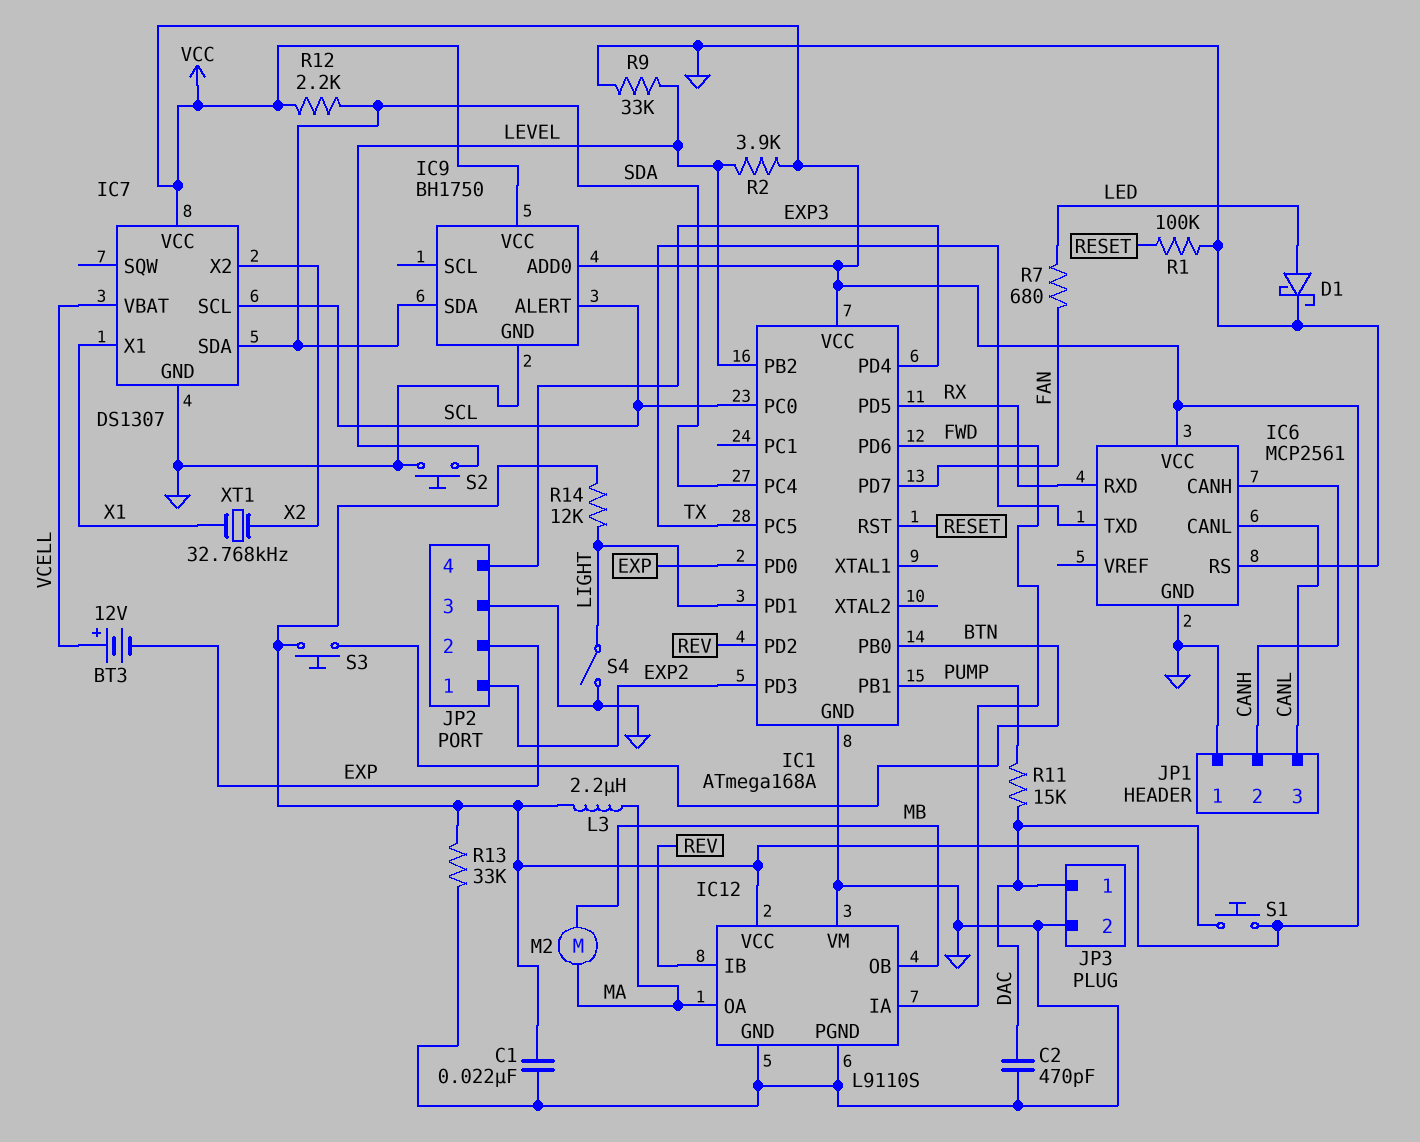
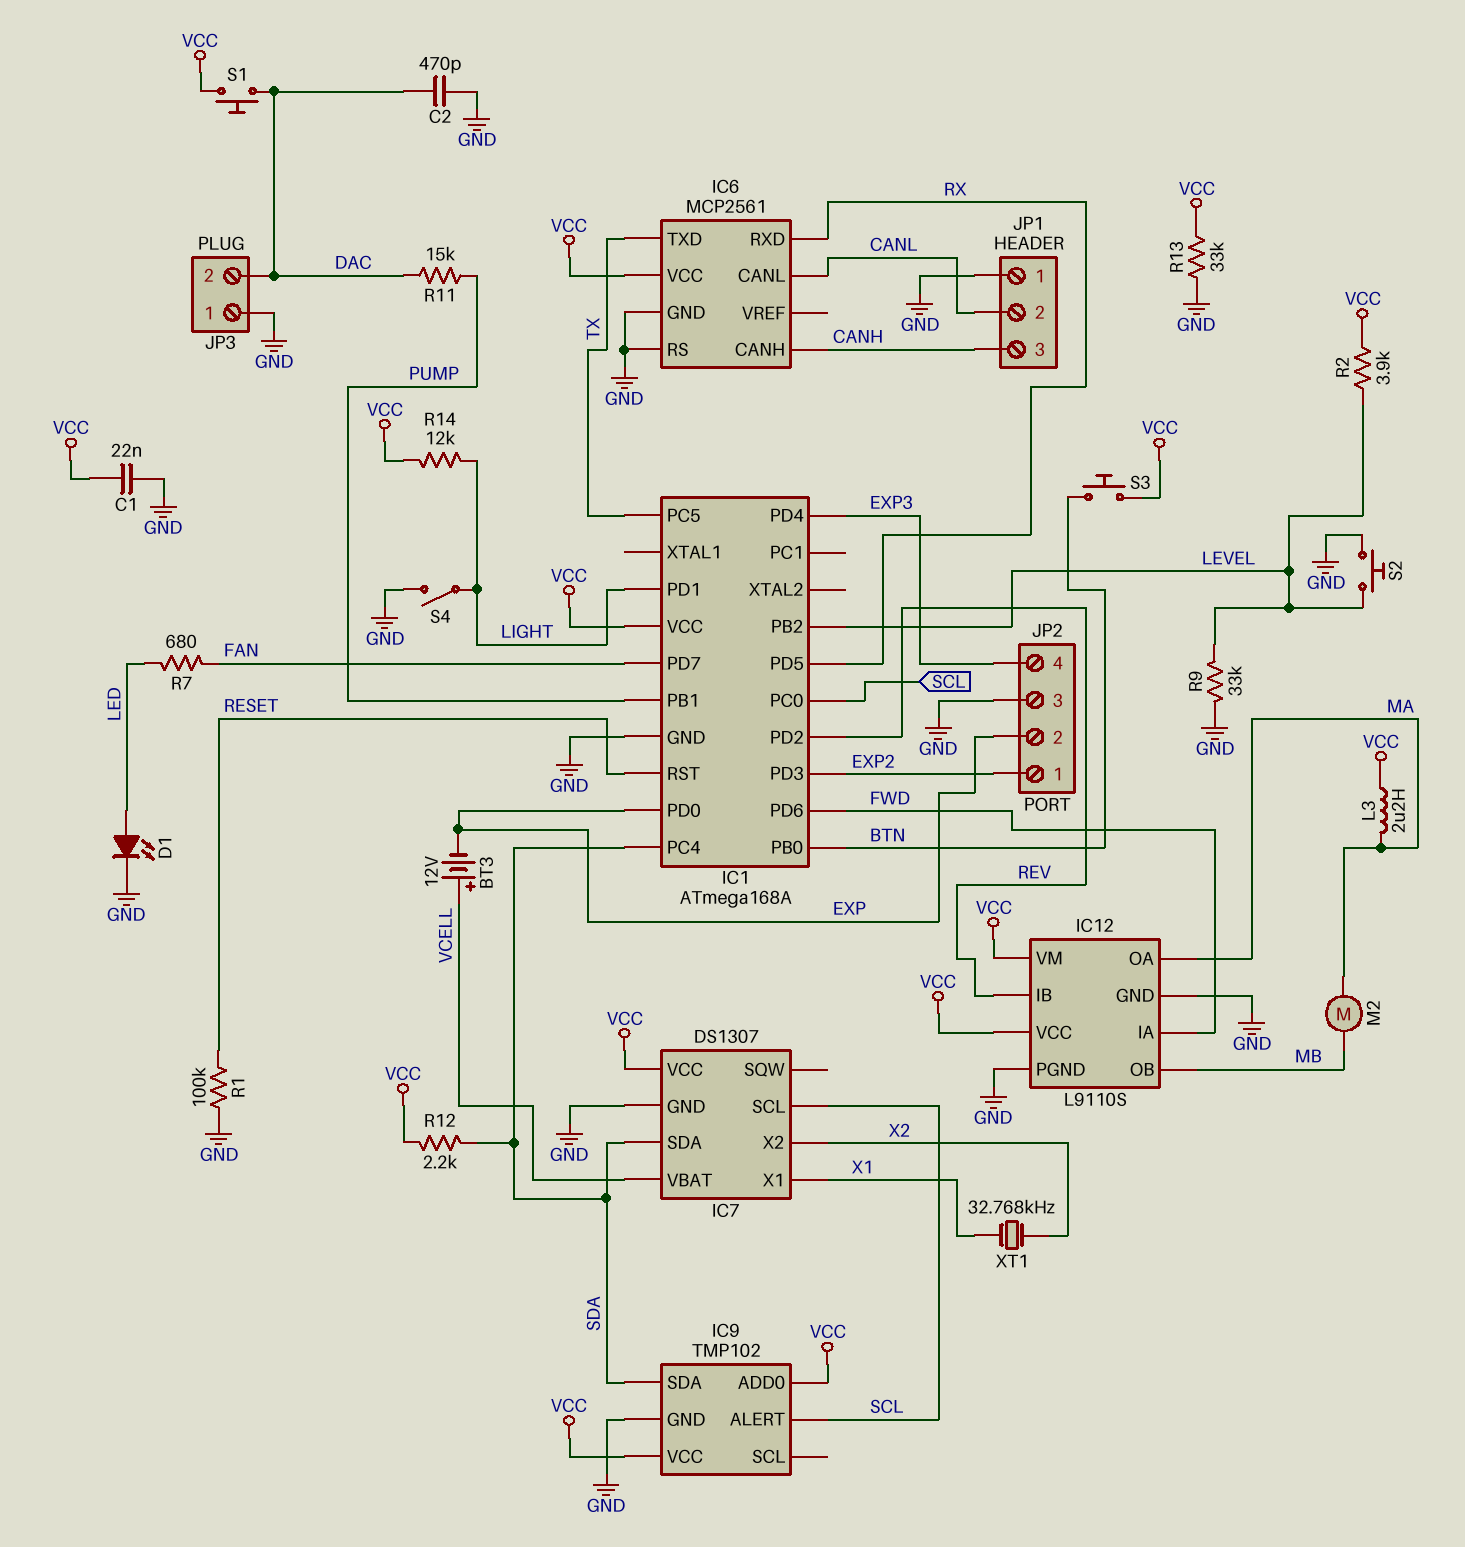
D1: schottky (A LED, K GND) -> LED (A LED, K GND)
IC9: BH1750 -> TMP102
IC12 pin VM: GND -> VCC
JP1 pin 2: CANH -> CANL
JP1 pin 3: CANL -> CANH
JP3 pin 1: DAC -> GND
JP3 pin 2: GND -> DAC

